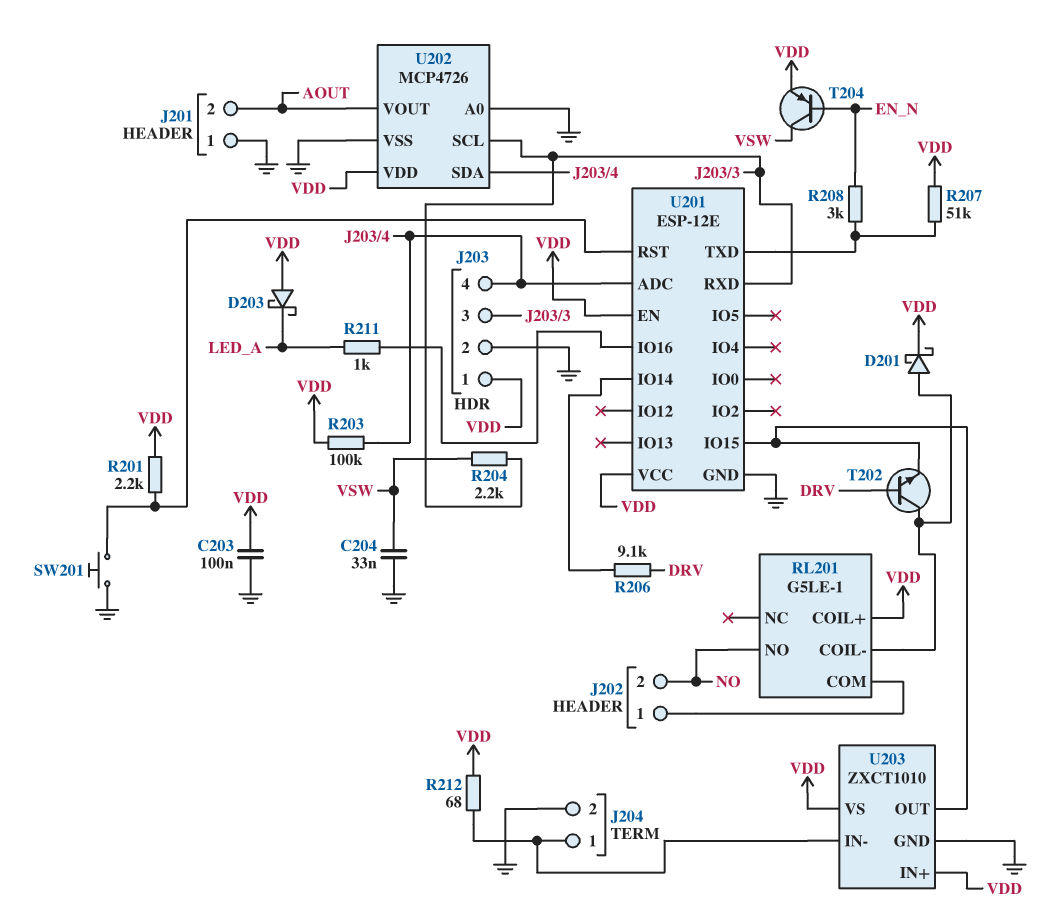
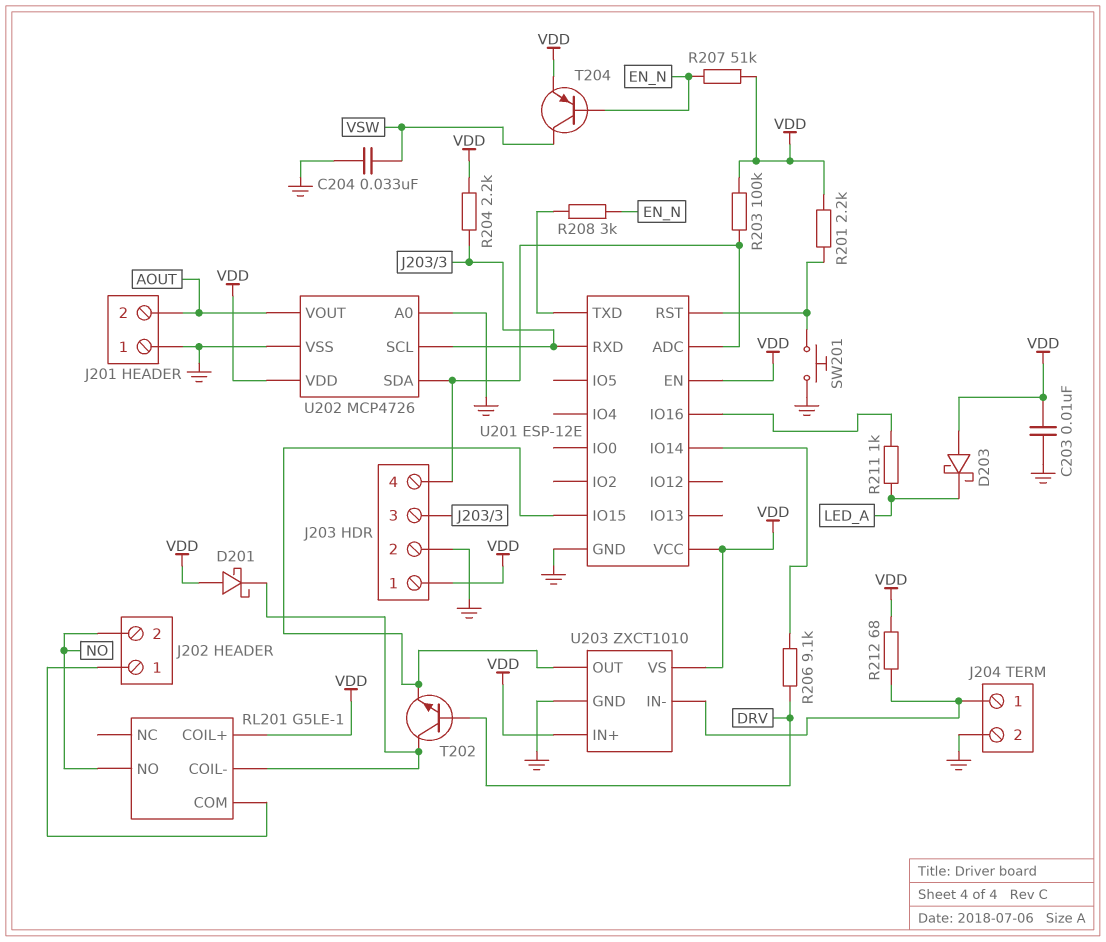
C203: 100nF (GND, VDD) -> 10nF (GND, VDD)
D201: schottky (A RL201/COIL-, K VDD) -> schottky (A VDD, K RL201/COIL-)
R204: 2.2k (J203/3, VSW) -> 2.2k (J203/3, VDD)
R207: 51k (U201/TXD, VDD) -> 51k (EN_N, VDD)

